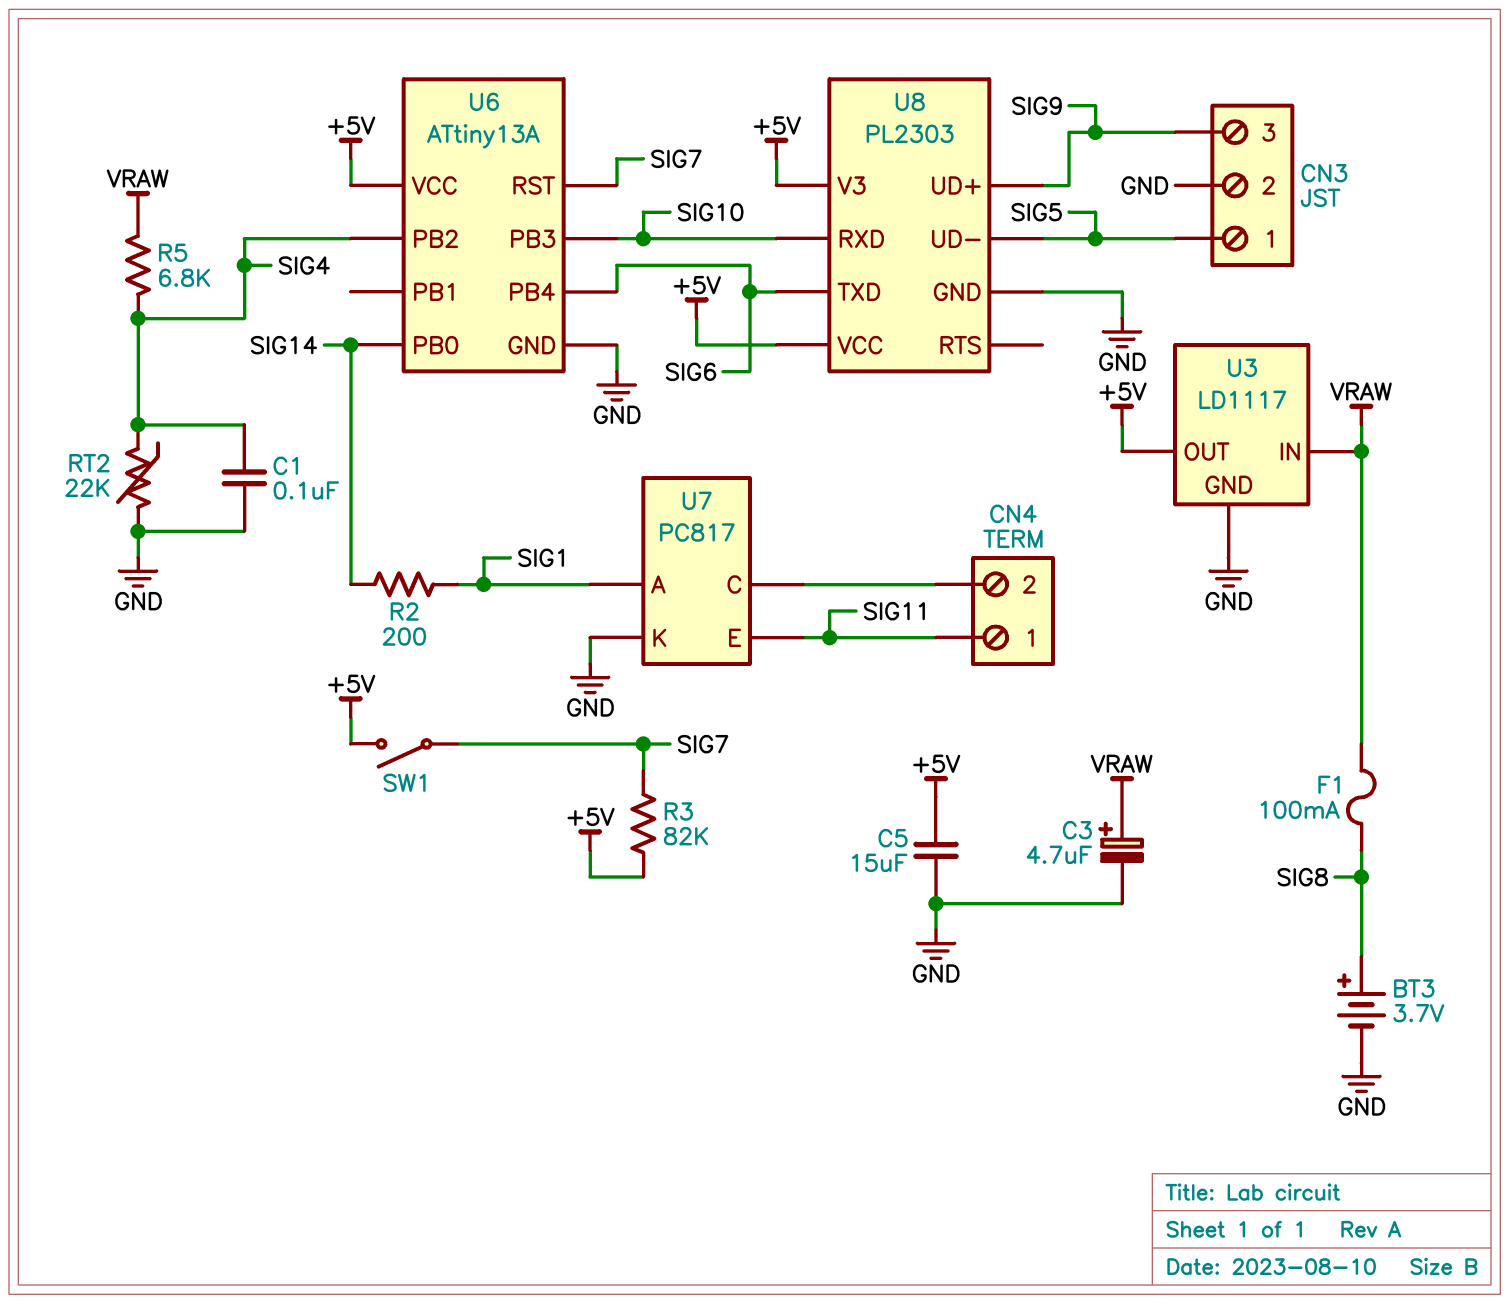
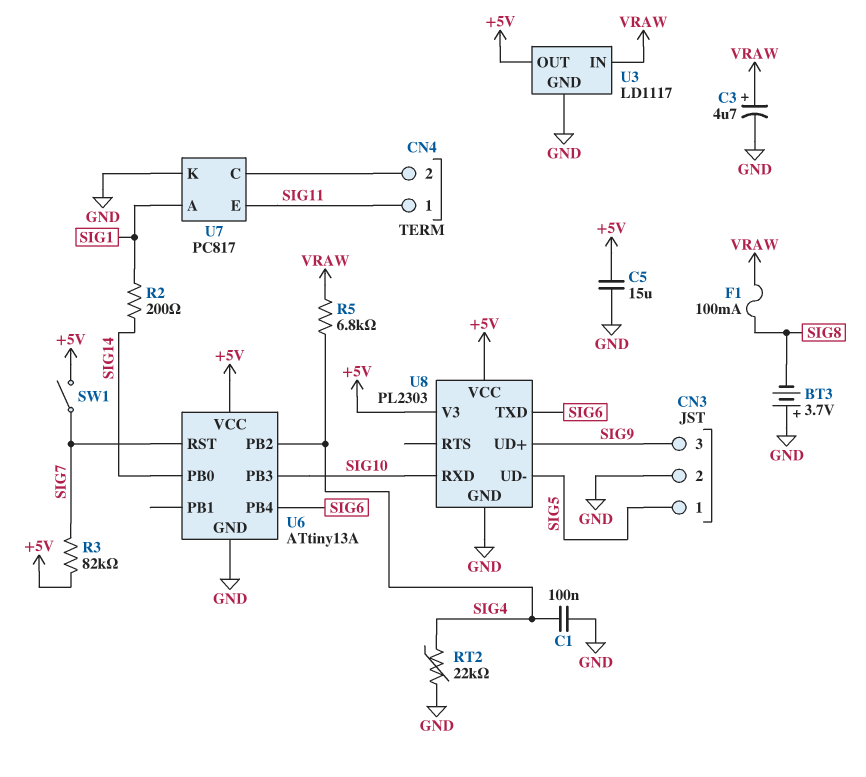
BT3: 3.7V (plus SIG8, minus GND) -> 3.7V (plus GND, minus SIG8)

